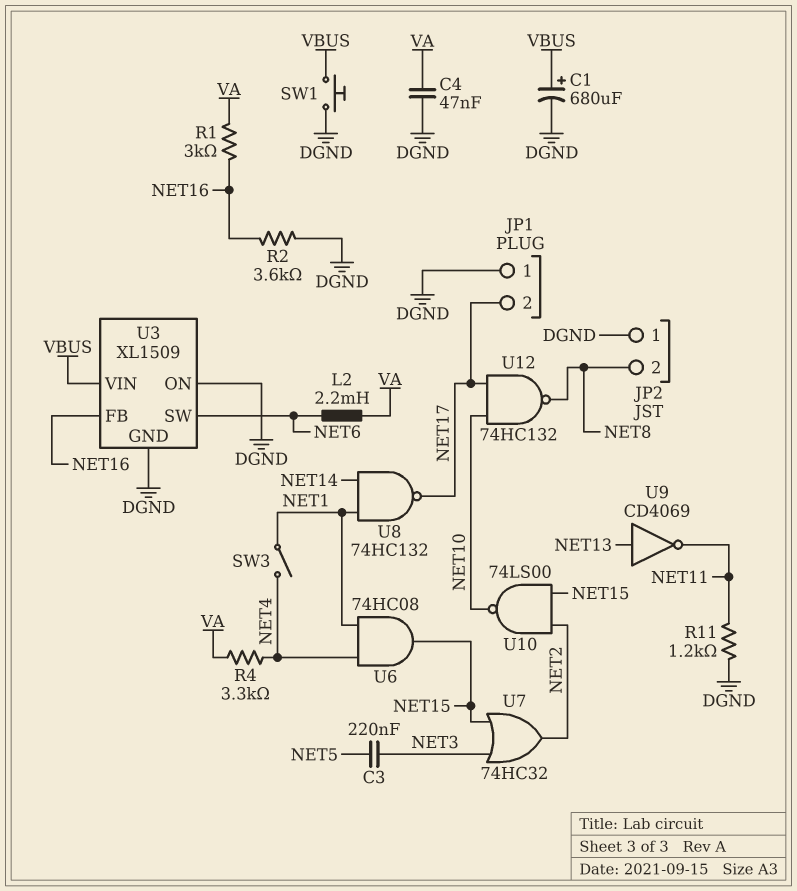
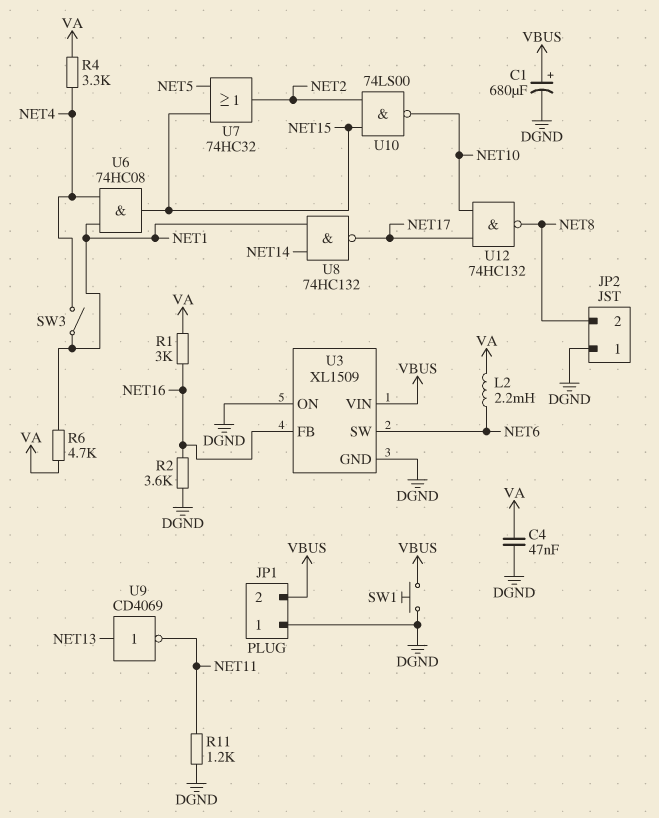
C3: 220nF (NET3, NET5) -> none
JP1 pin 2: NET17 -> VBUS
R6: none -> 4.7k (NET1, VA)
U7: OR 74HC32 (in NET3, in NET15, out NET2) -> OR 74HC32 (in NET5, in NET15, out NET2)

